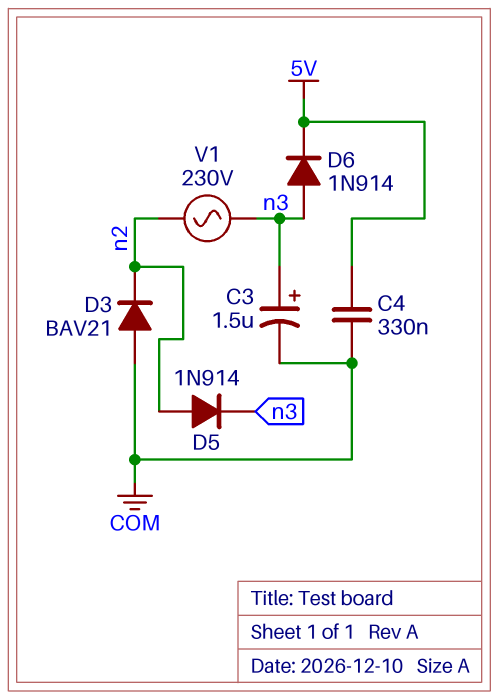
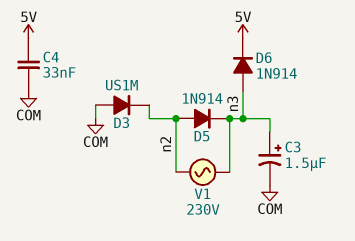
C4: 330nF (5V, COM) -> 33nF (5V, COM)
D3: diode BAV21 (A COM, K n2) -> diode US1M (A COM, K n2)

